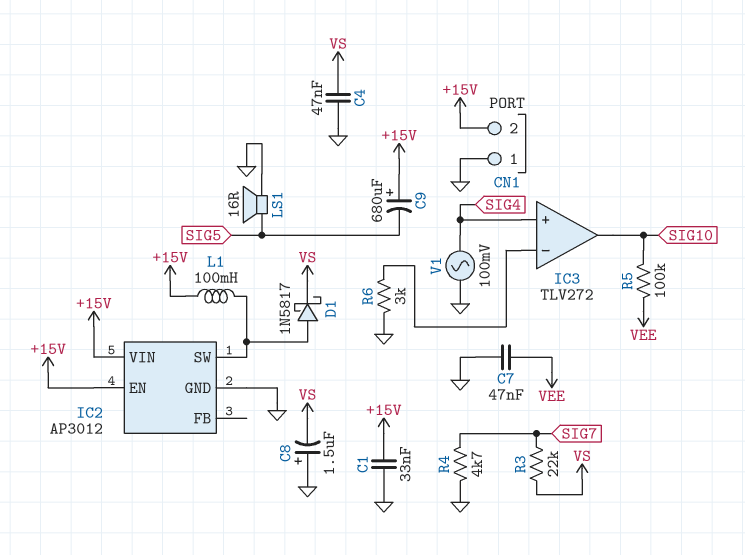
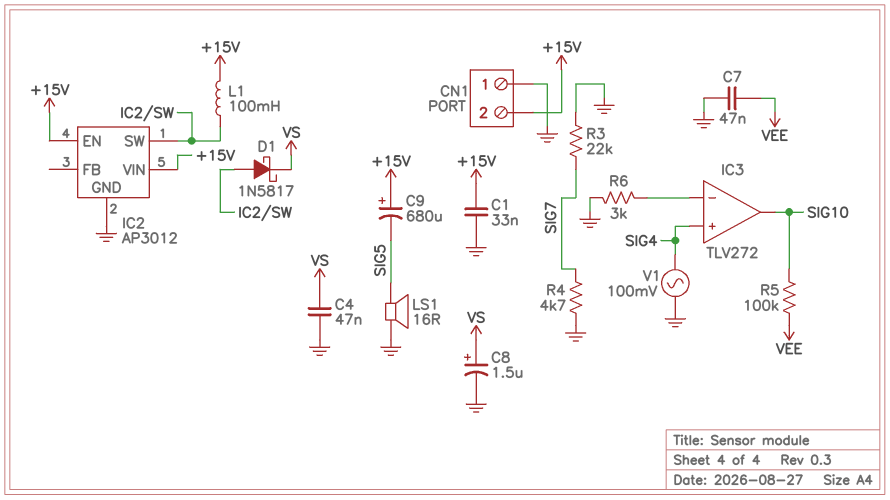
C8: 1.5uF (plus GND, minus VS) -> 1.5uF (plus VS, minus GND)
R3: 22k (SIG7, VS) -> 22k (GND, SIG7)

